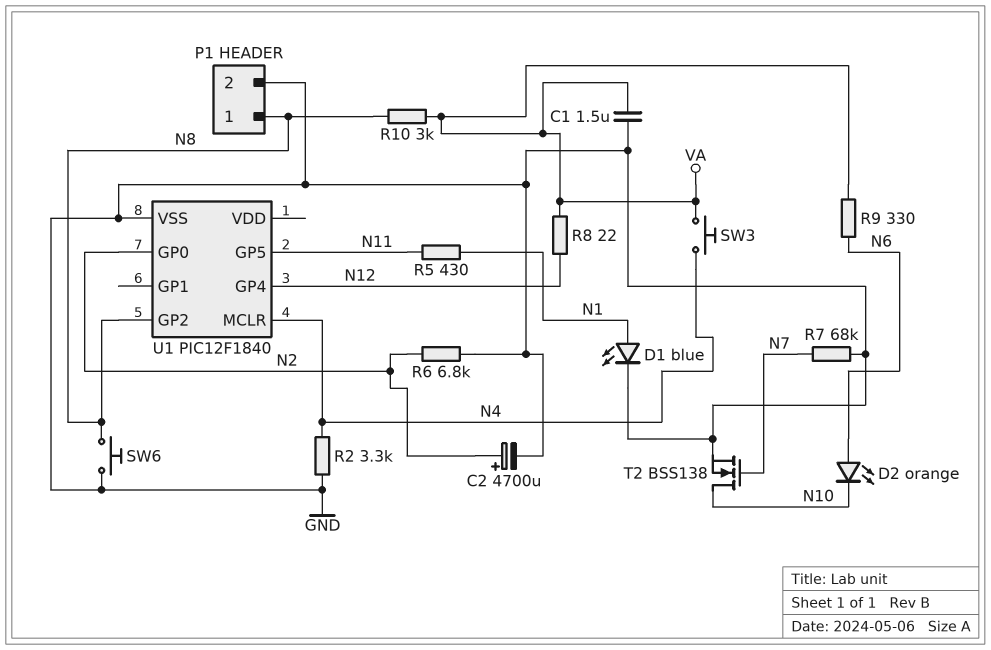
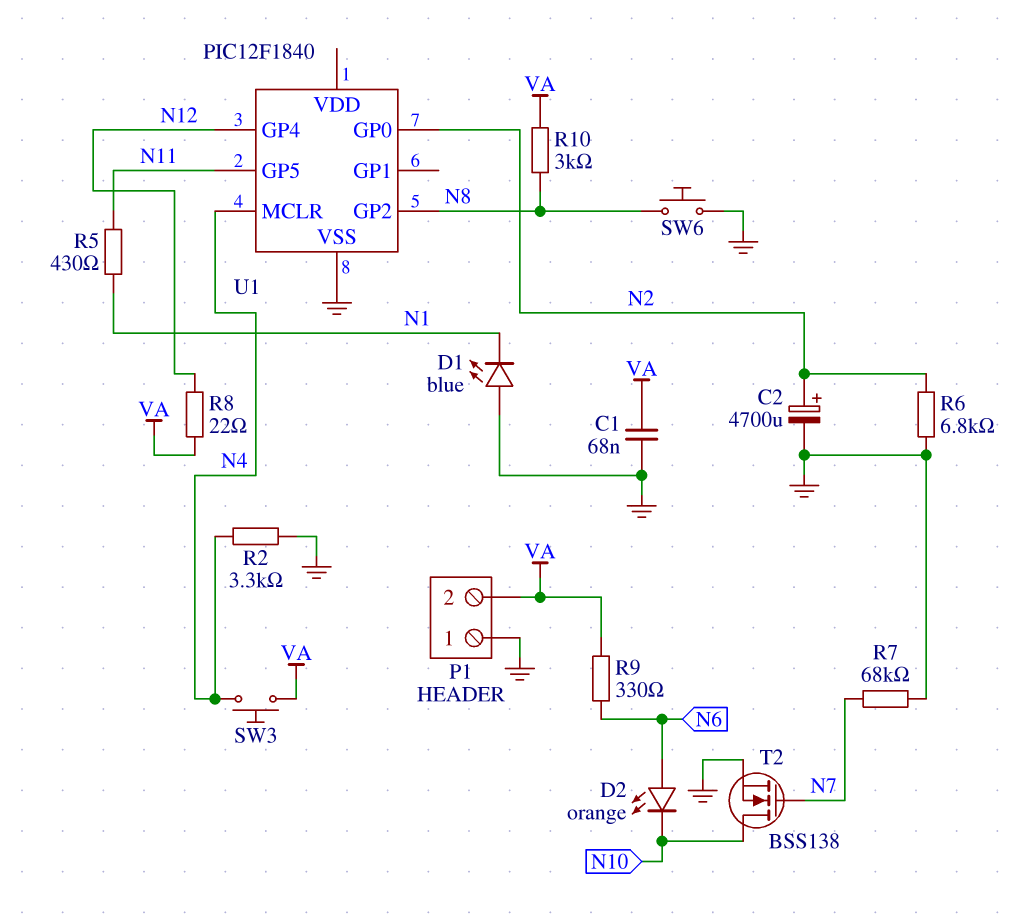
C1: 1.5uF (GND, VA) -> 68nF (GND, VA)
D1: LED blue (A N1, K GND) -> LED blue (A GND, K N1)
P1 pin 1: N8 -> GND
P1 pin 2: GND -> VA

